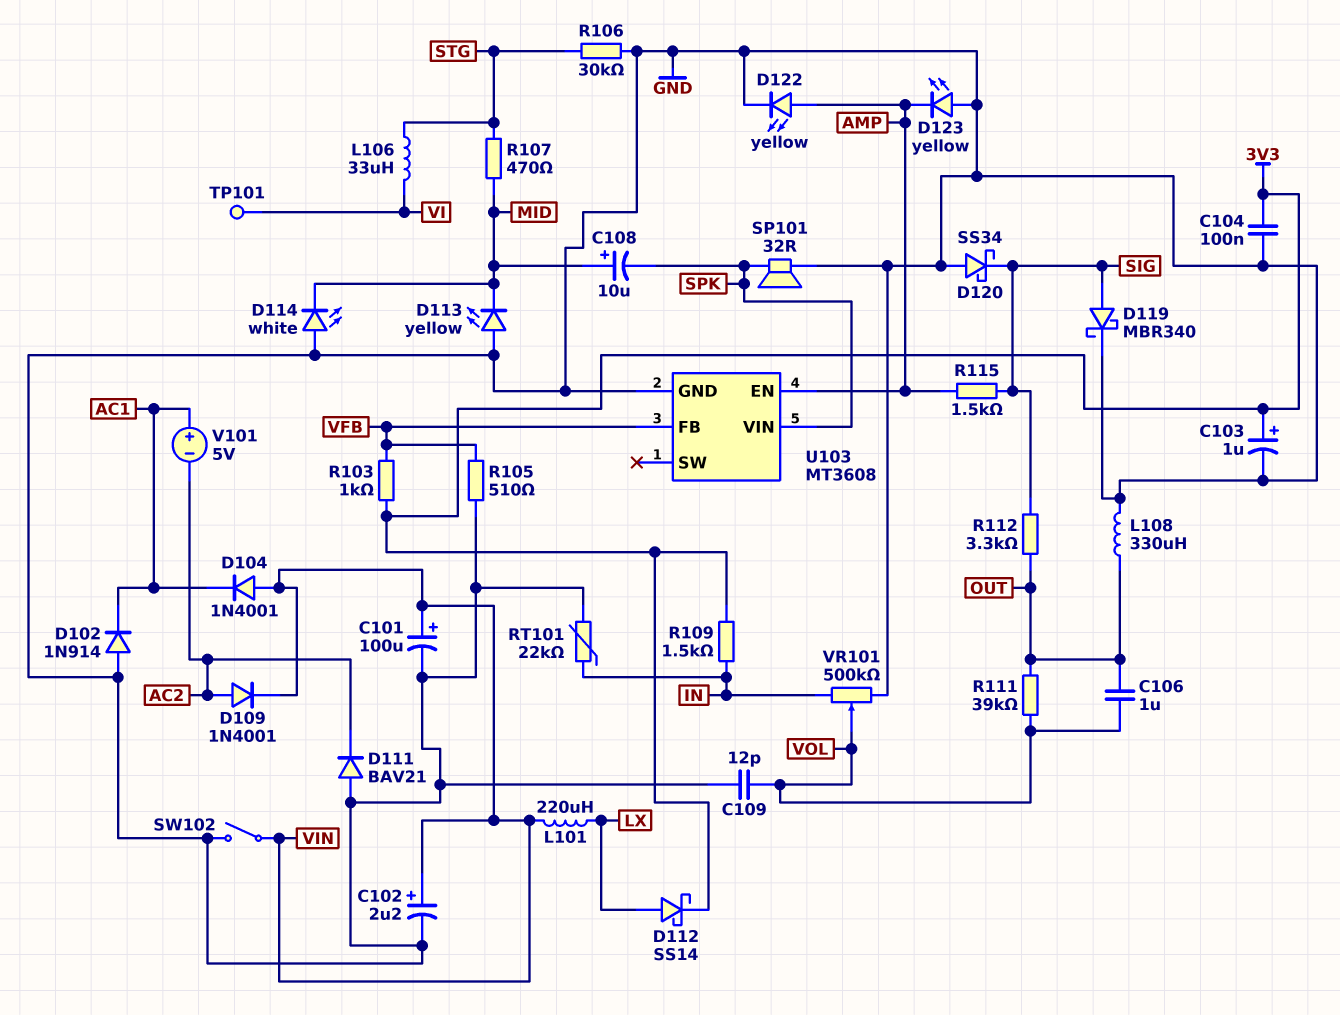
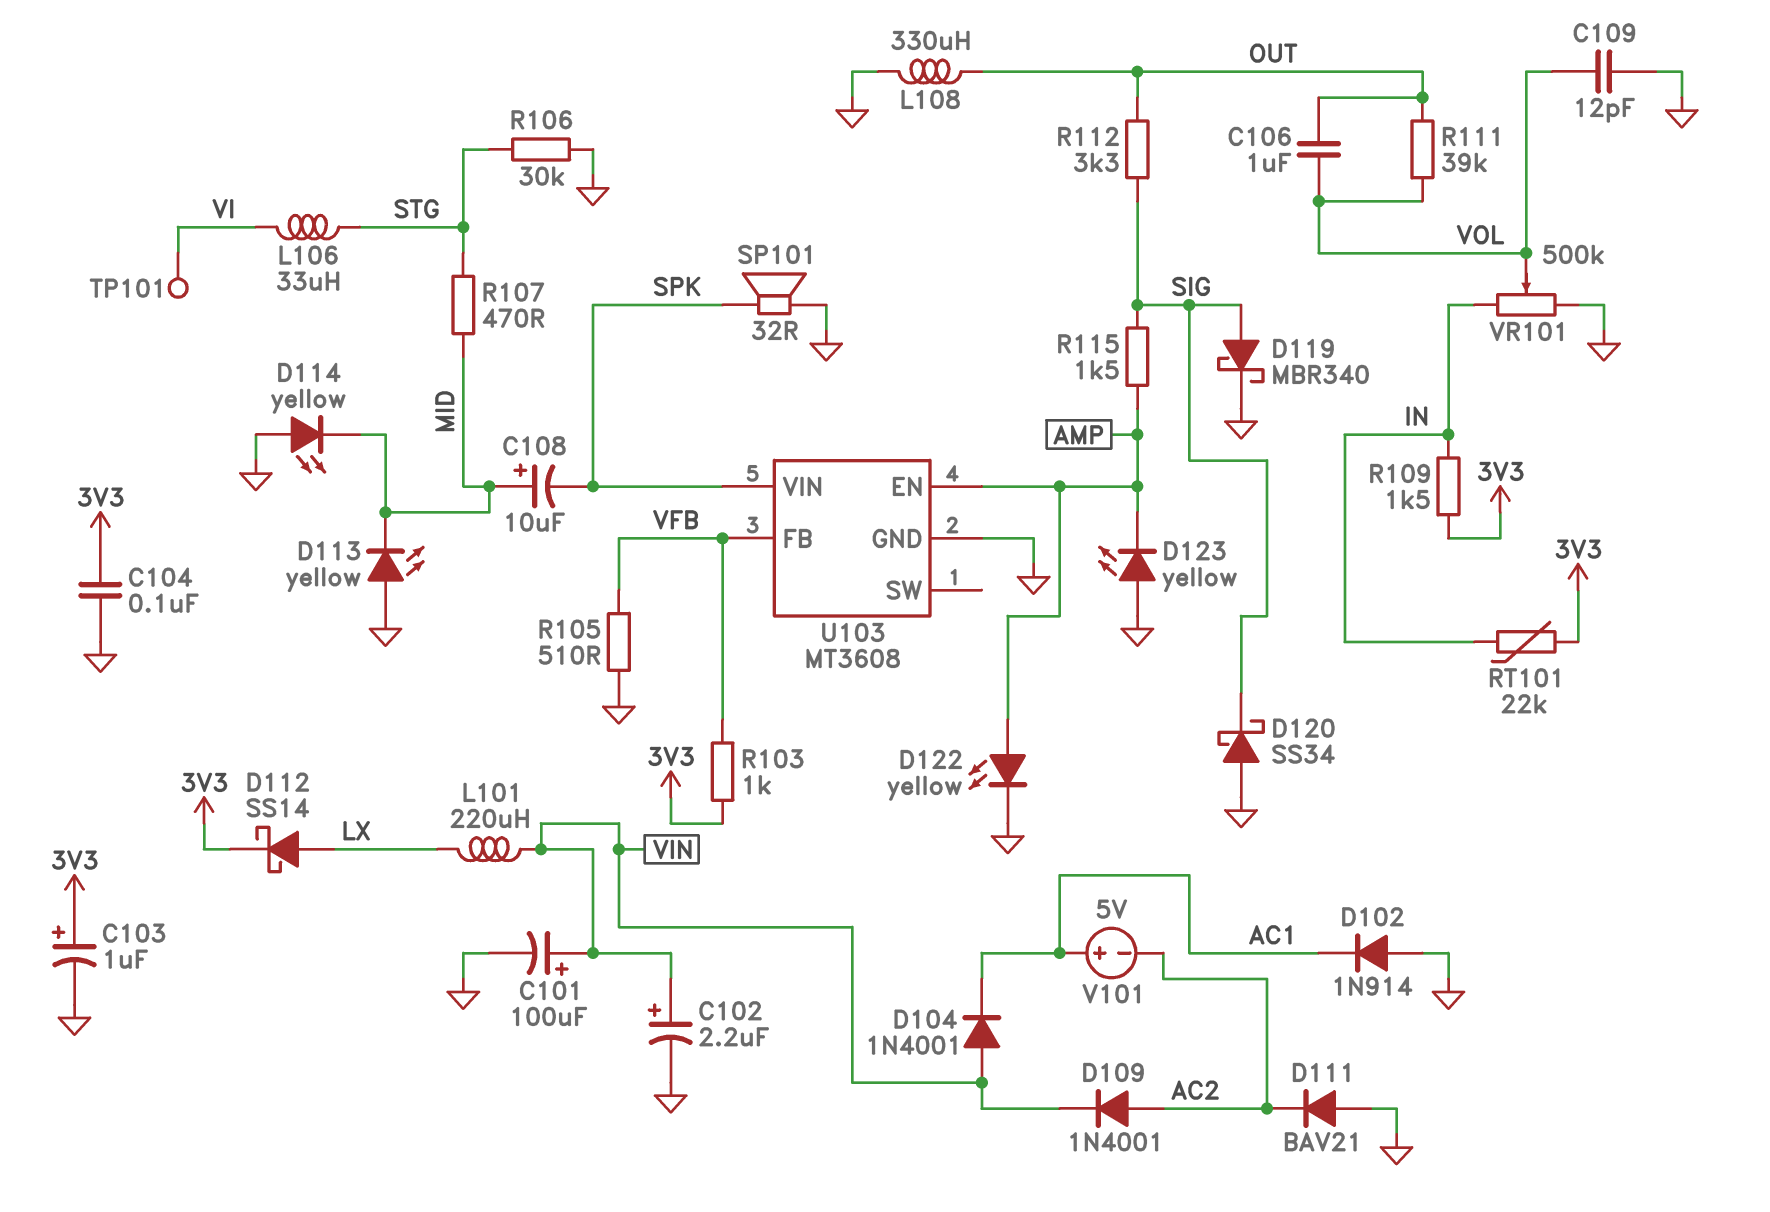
D114: LED white (A GND, K MID) -> LED yellow (A GND, K MID)
RT101: 22k (GND, IN) -> 22k (3V3, IN)
SW102: switch (GND, VIN) -> none

